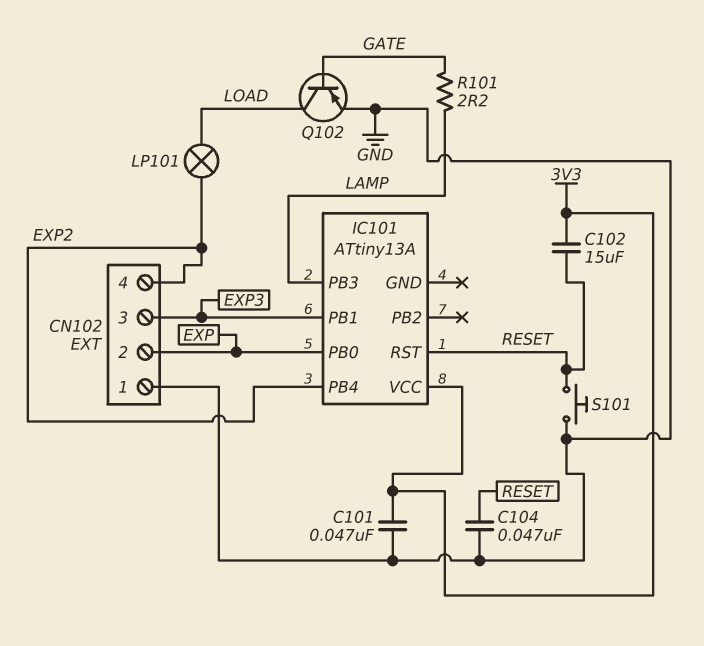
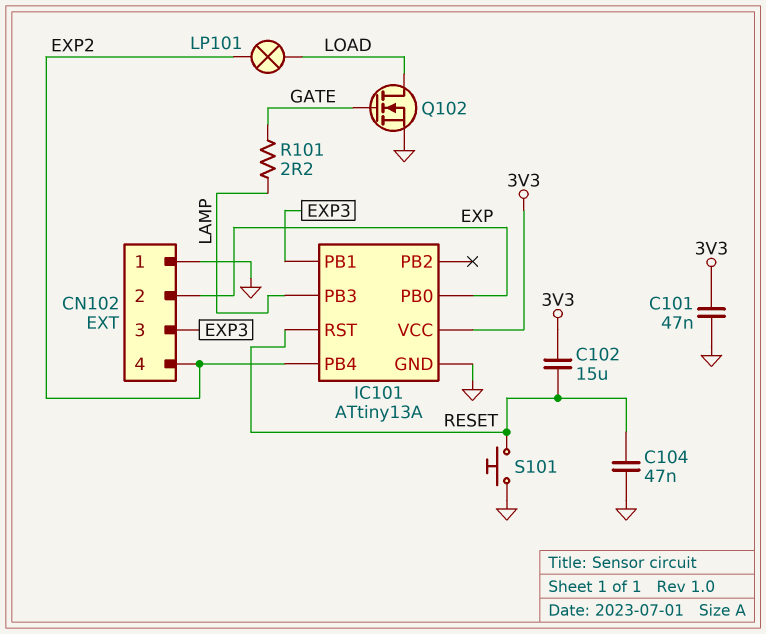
IC101 pin GND: none -> GND
Q102: PNP (B GATE, C LOAD, E GND) -> NMOS (G GATE, D LOAD, S GND)

